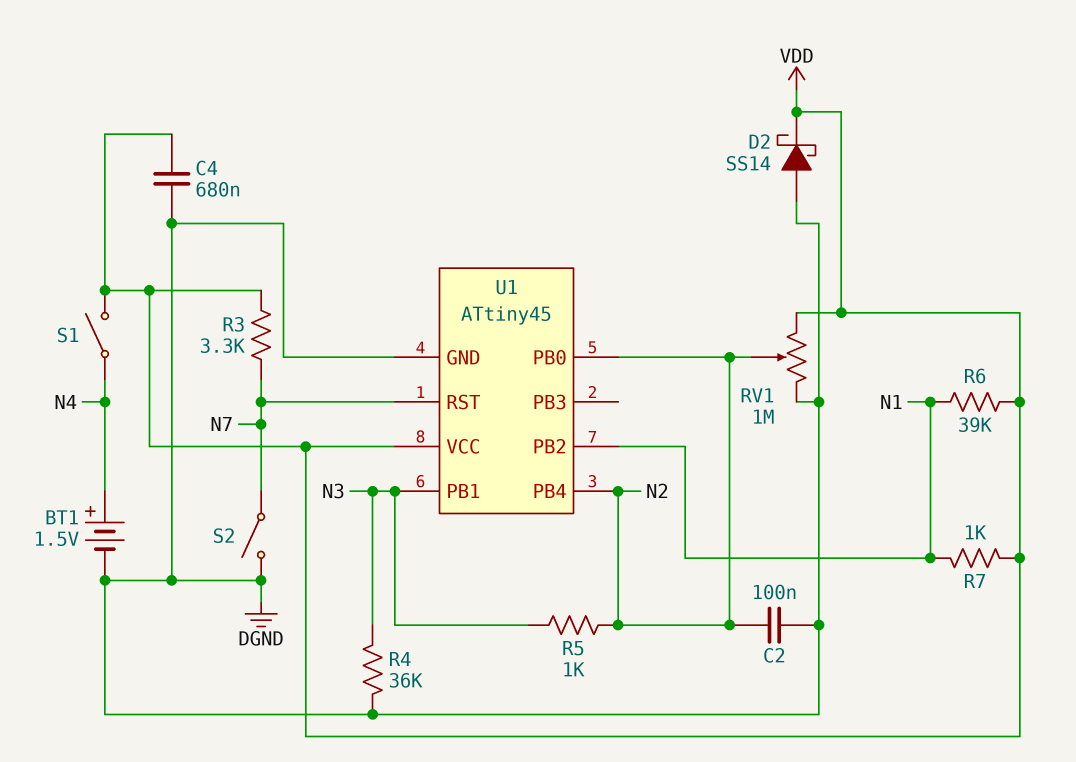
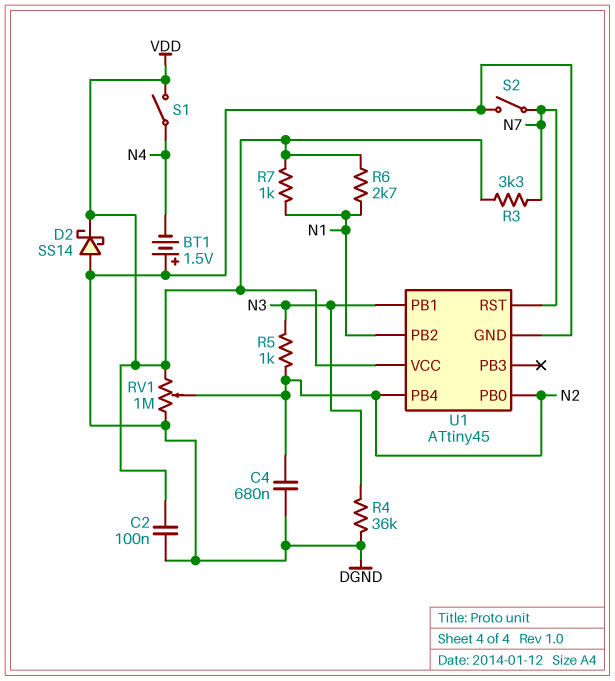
BT1: 1.5V (plus N4, minus DGND) -> 1.5V (plus DGND, minus N4)
C2: 100nF (DGND, N2) -> 100nF (DGND, VDD)
C4: 680nF (DGND, VDD) -> 680nF (DGND, N2)
R6: 39k (N1, VDD) -> 2.7k (N1, VDD)

